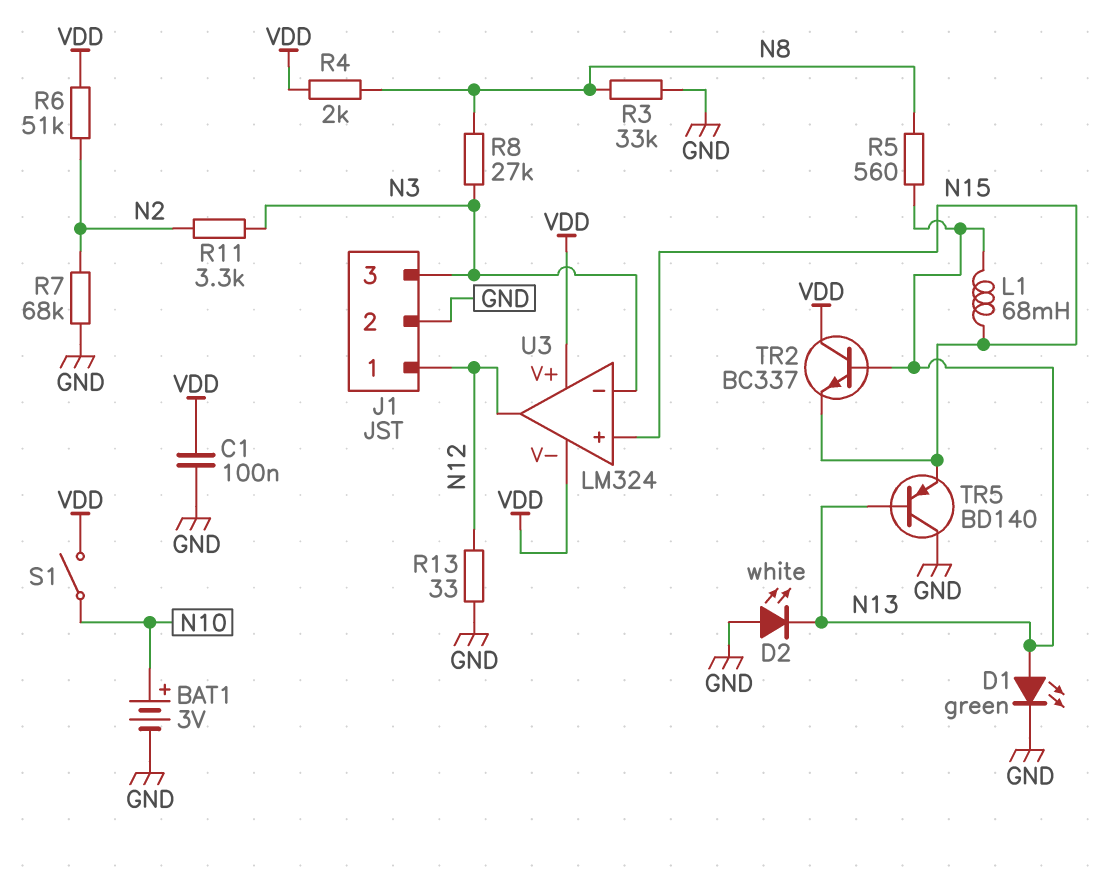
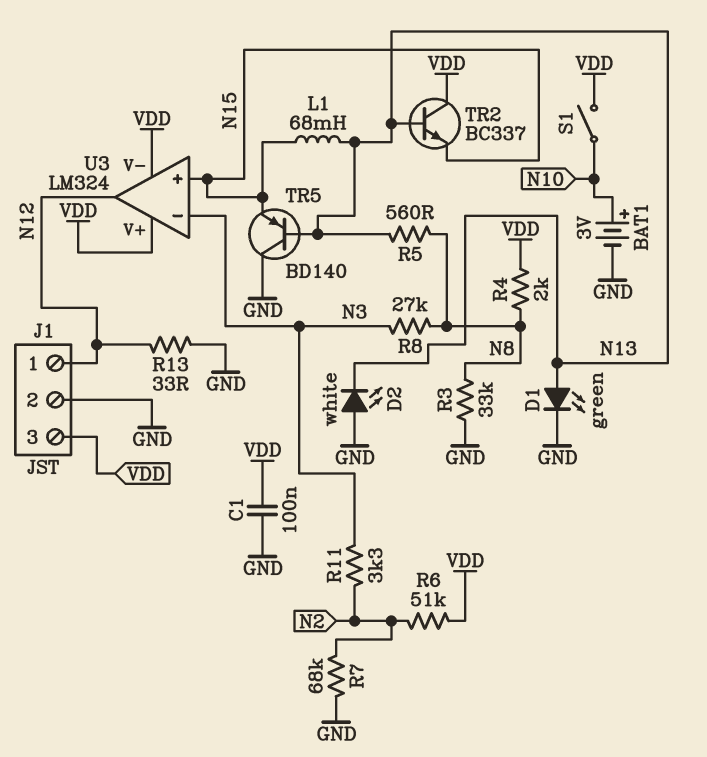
J1 pin 3: N3 -> VDD

